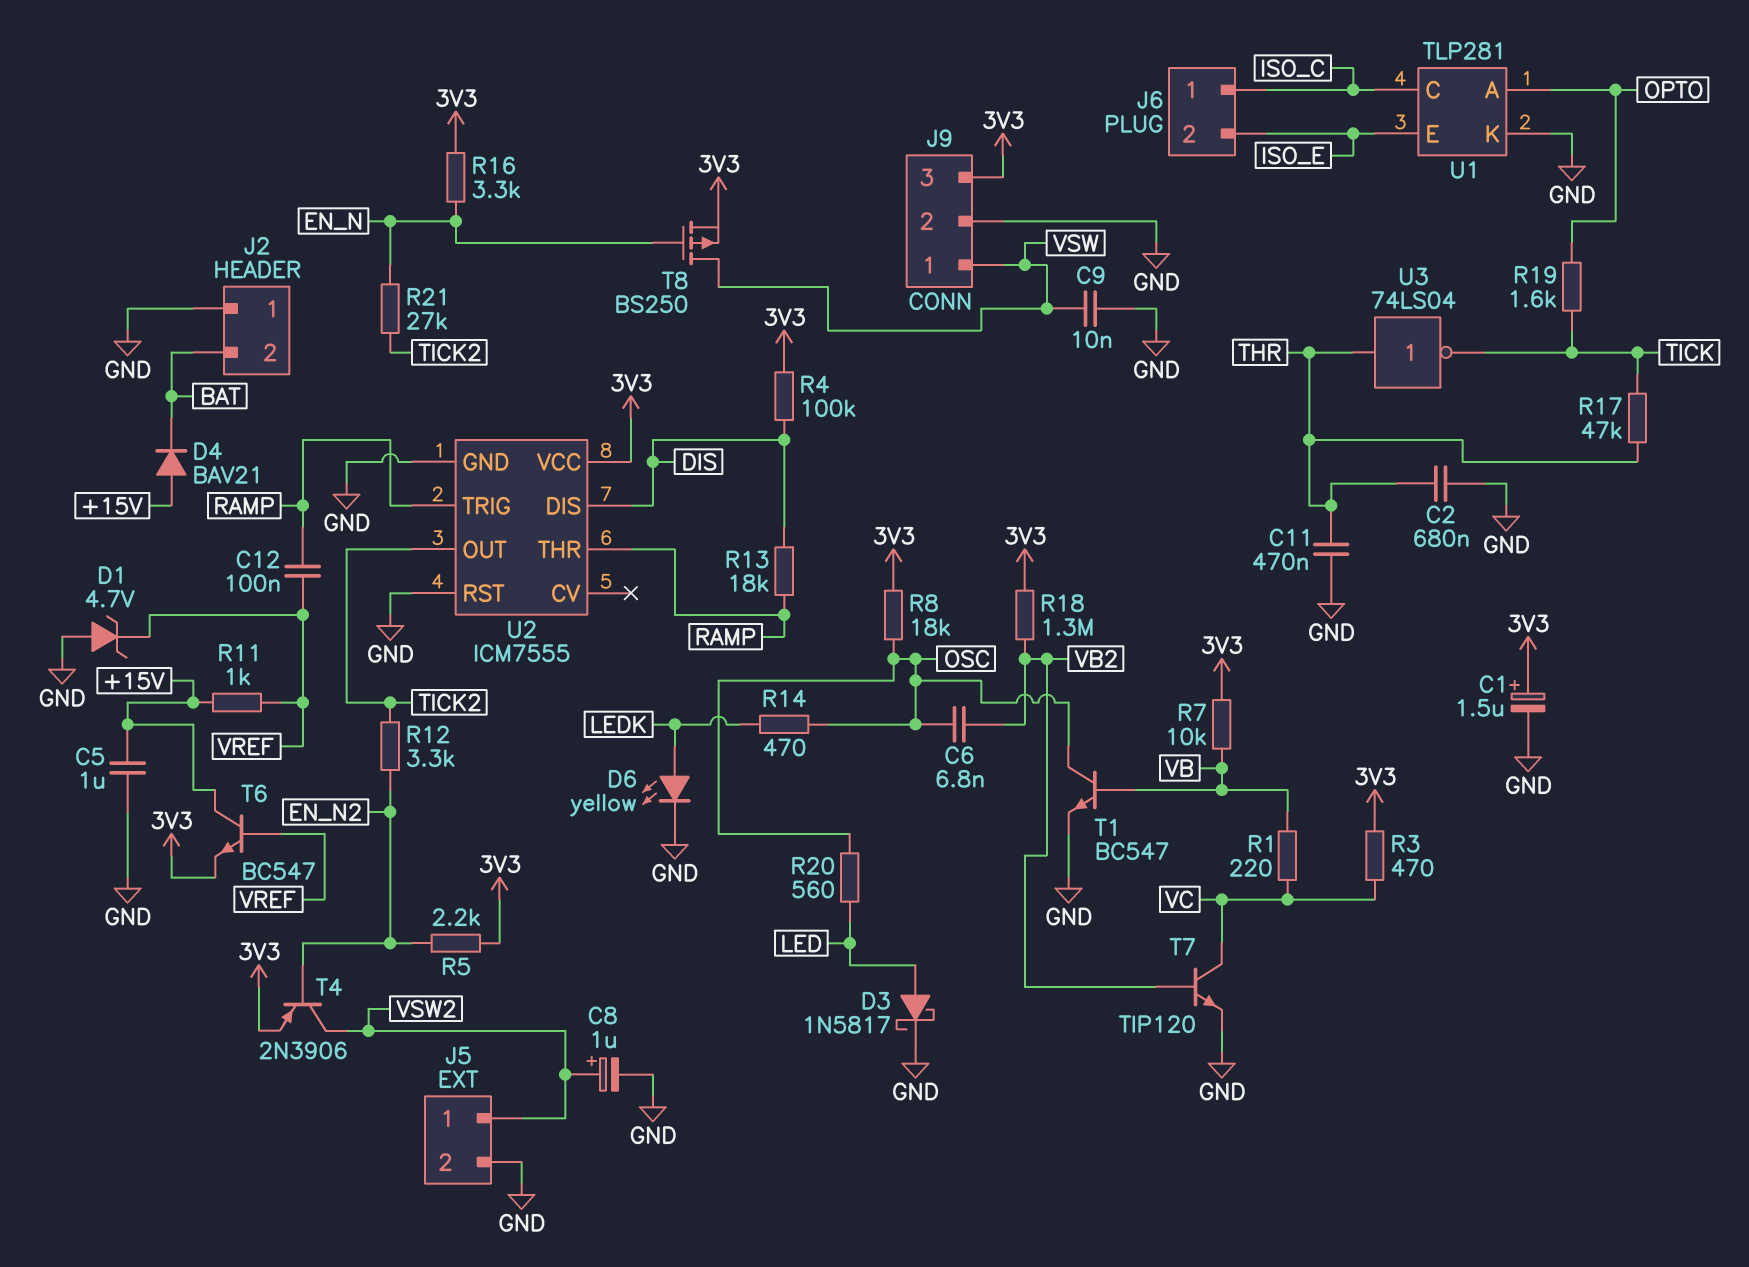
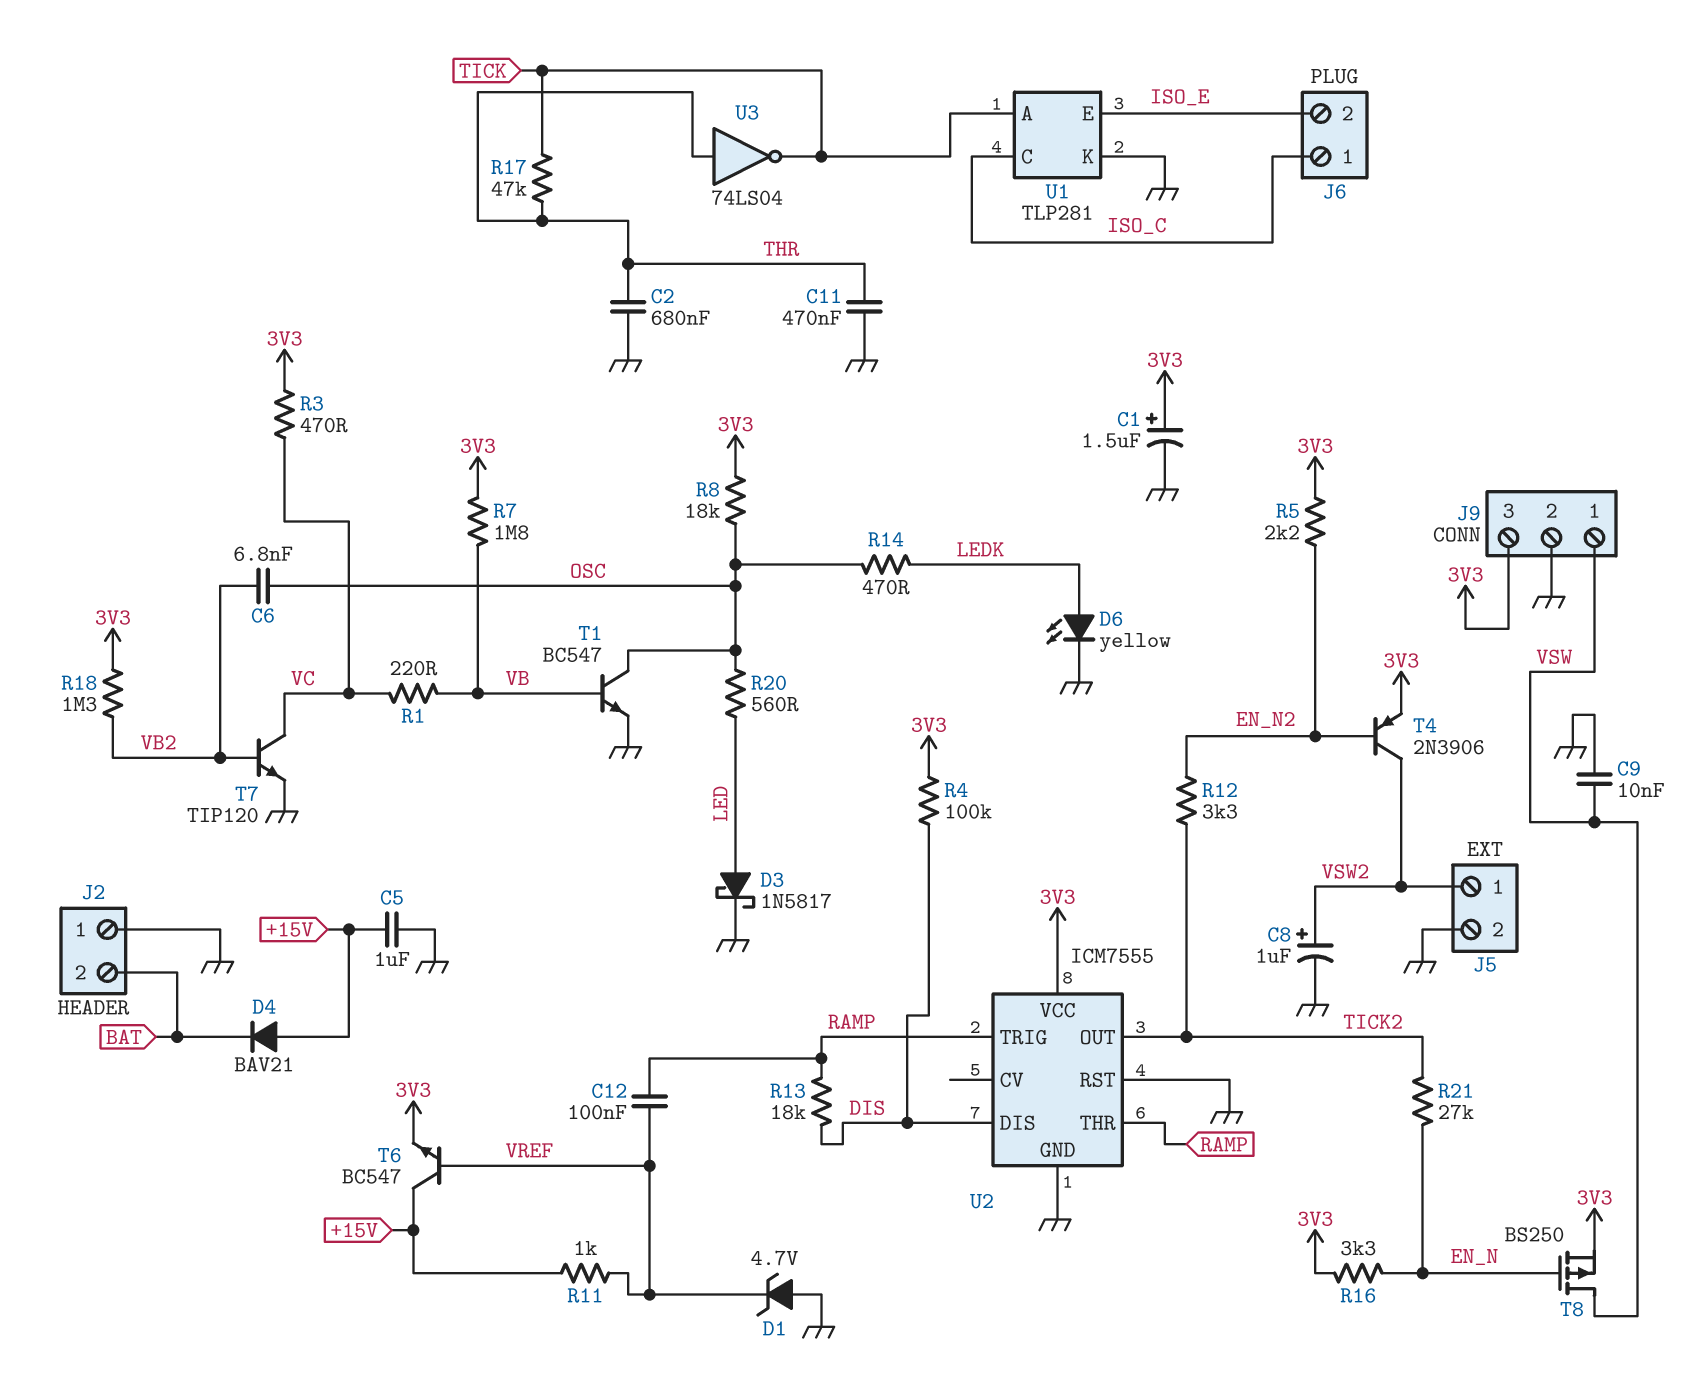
R7: 10k (3V3, VB) -> 1.8M (3V3, VB)
R19: 1.6k (OPTO, TICK) -> none
U1 pin A: OPTO -> TICK

